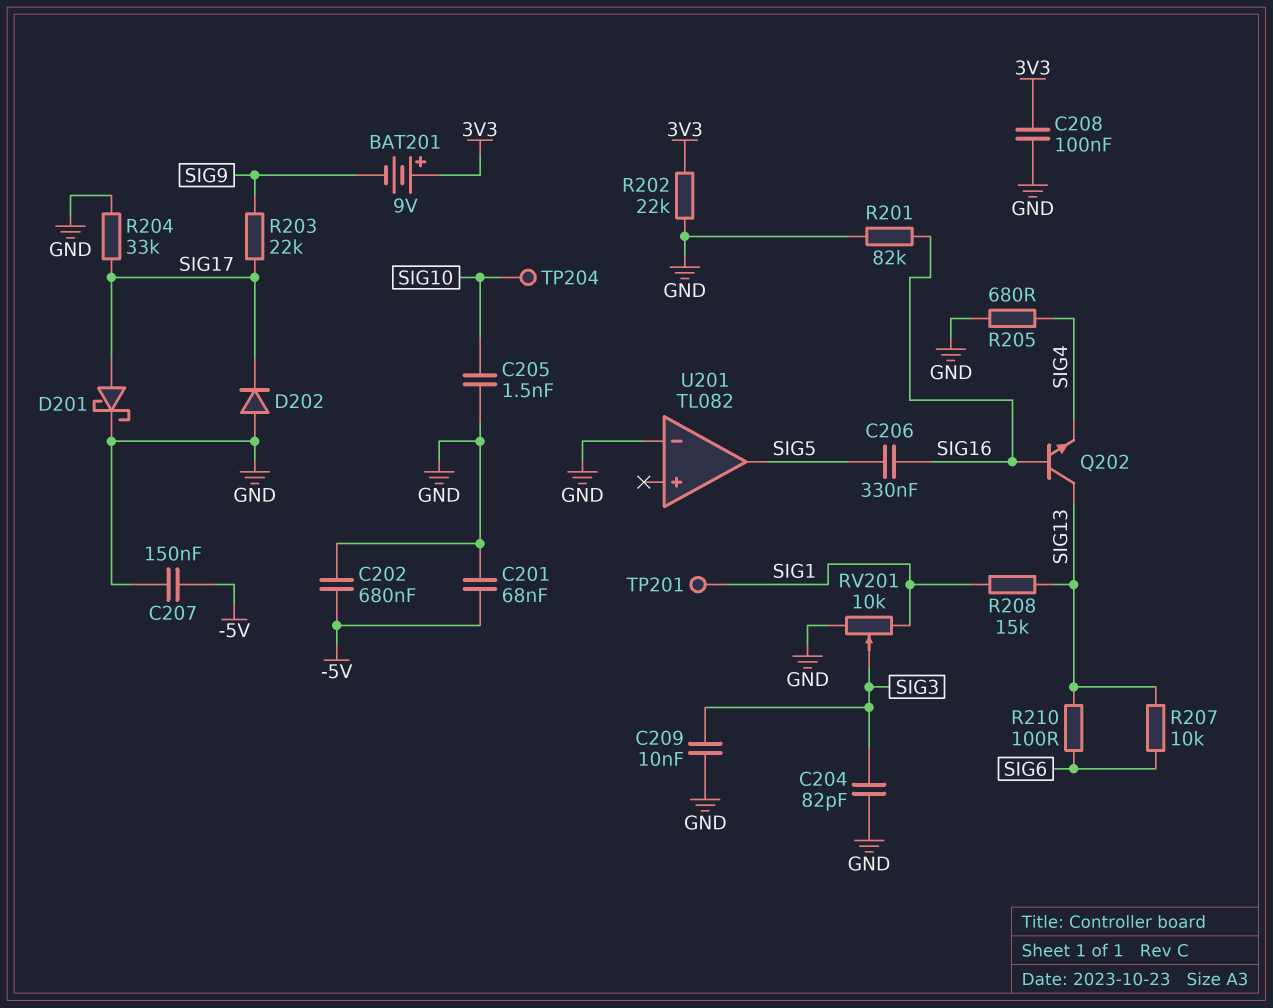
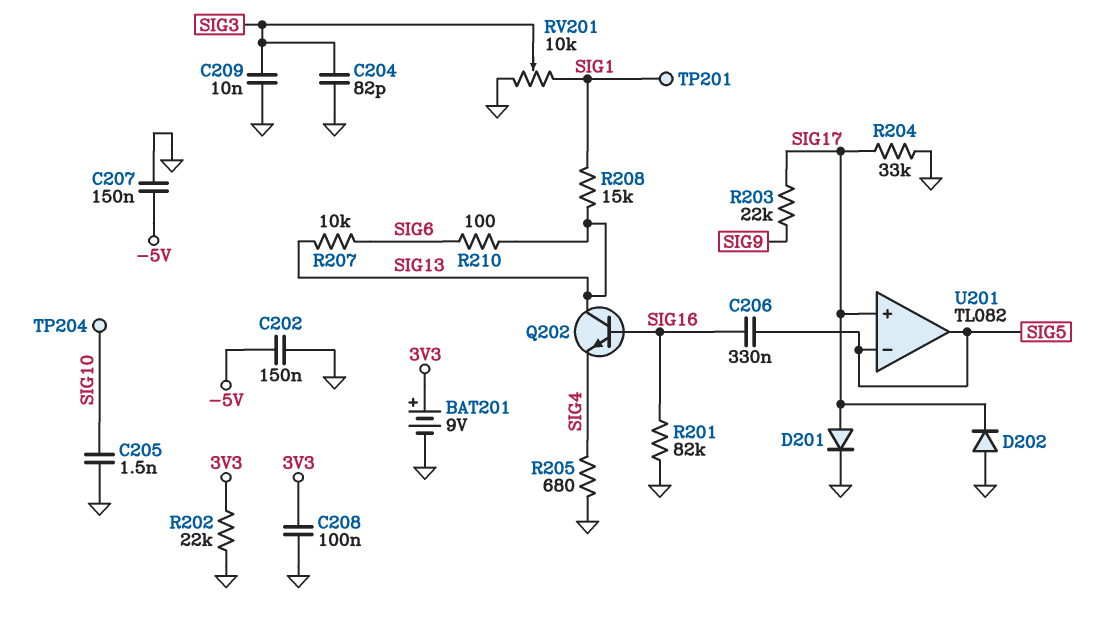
BAT201: 9V (plus 3V3, minus SIG9) -> 9V (plus 3V3, minus GND)
C201: 68nF (-5V, GND) -> none
C202: 680nF (-5V, GND) -> 150nF (-5V, GND)
D201: schottky (A SIG17, K GND) -> diode (A SIG17, K GND)
U201 pin in+: none -> SIG17
U201 pin in-: GND -> SIG5

